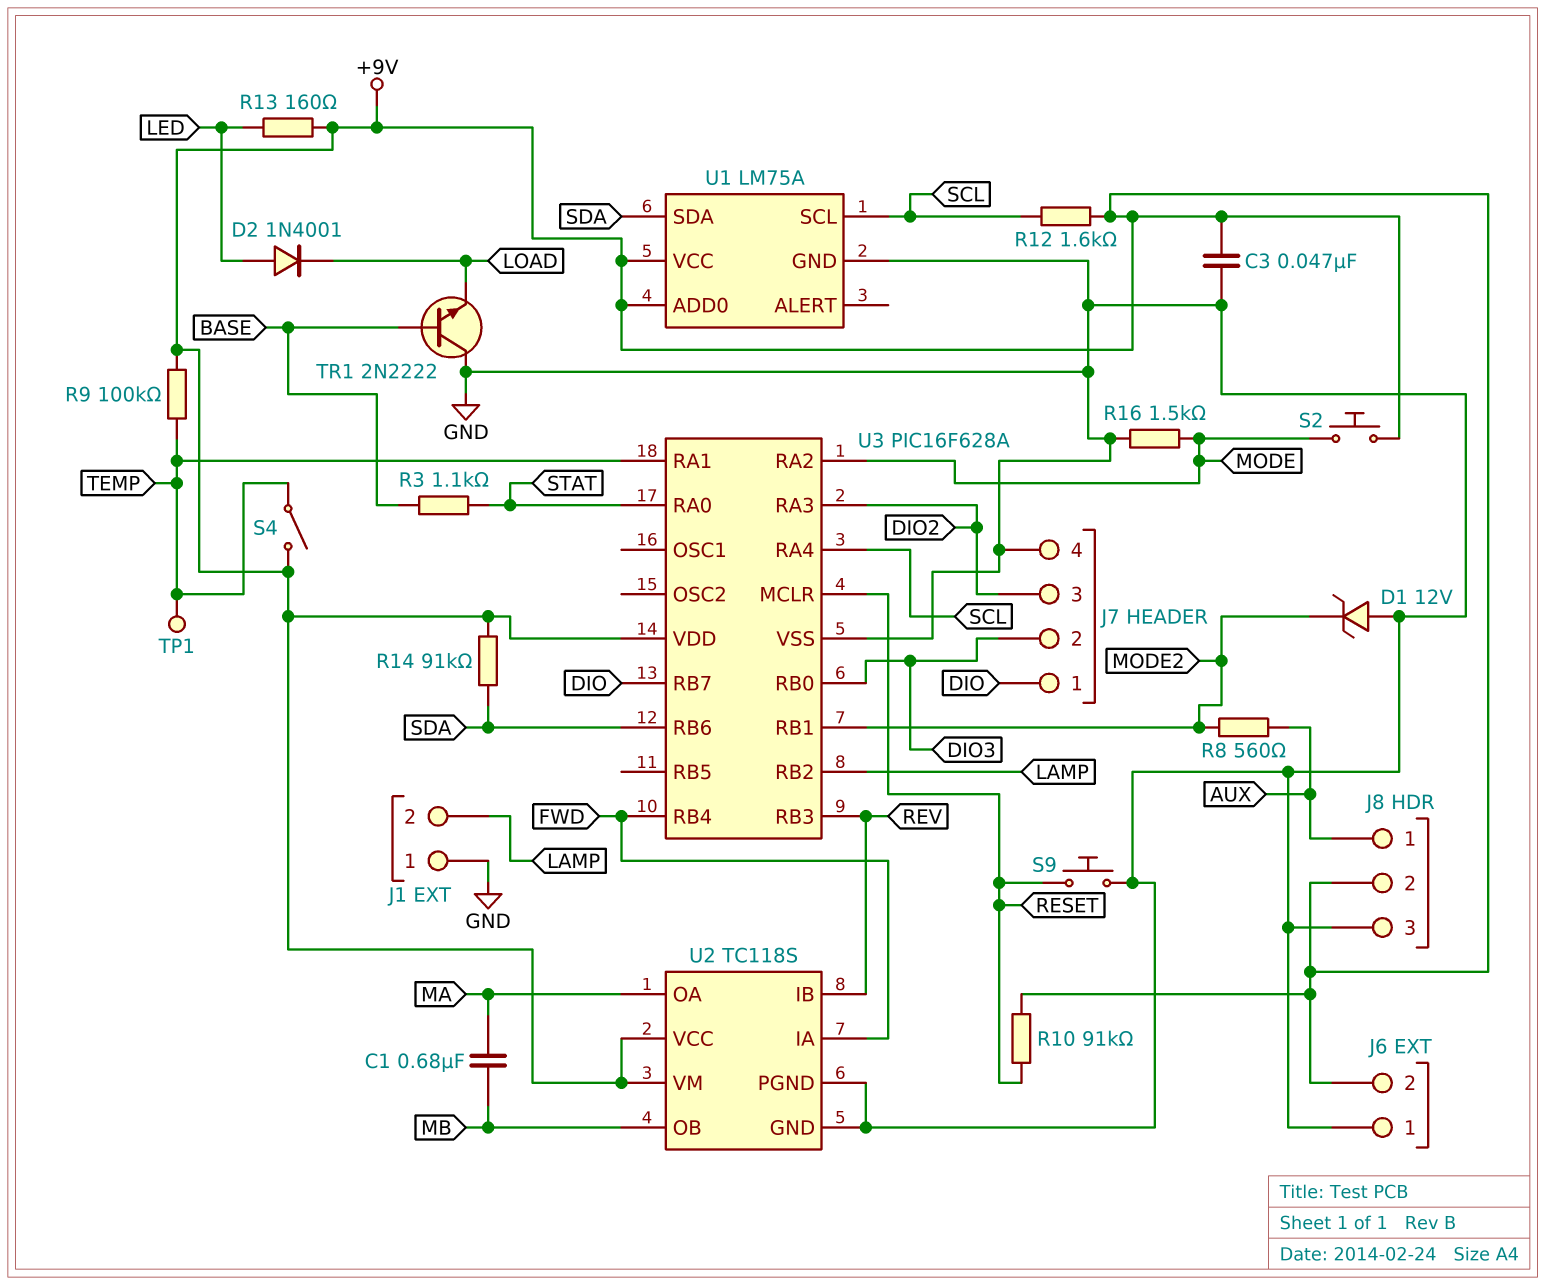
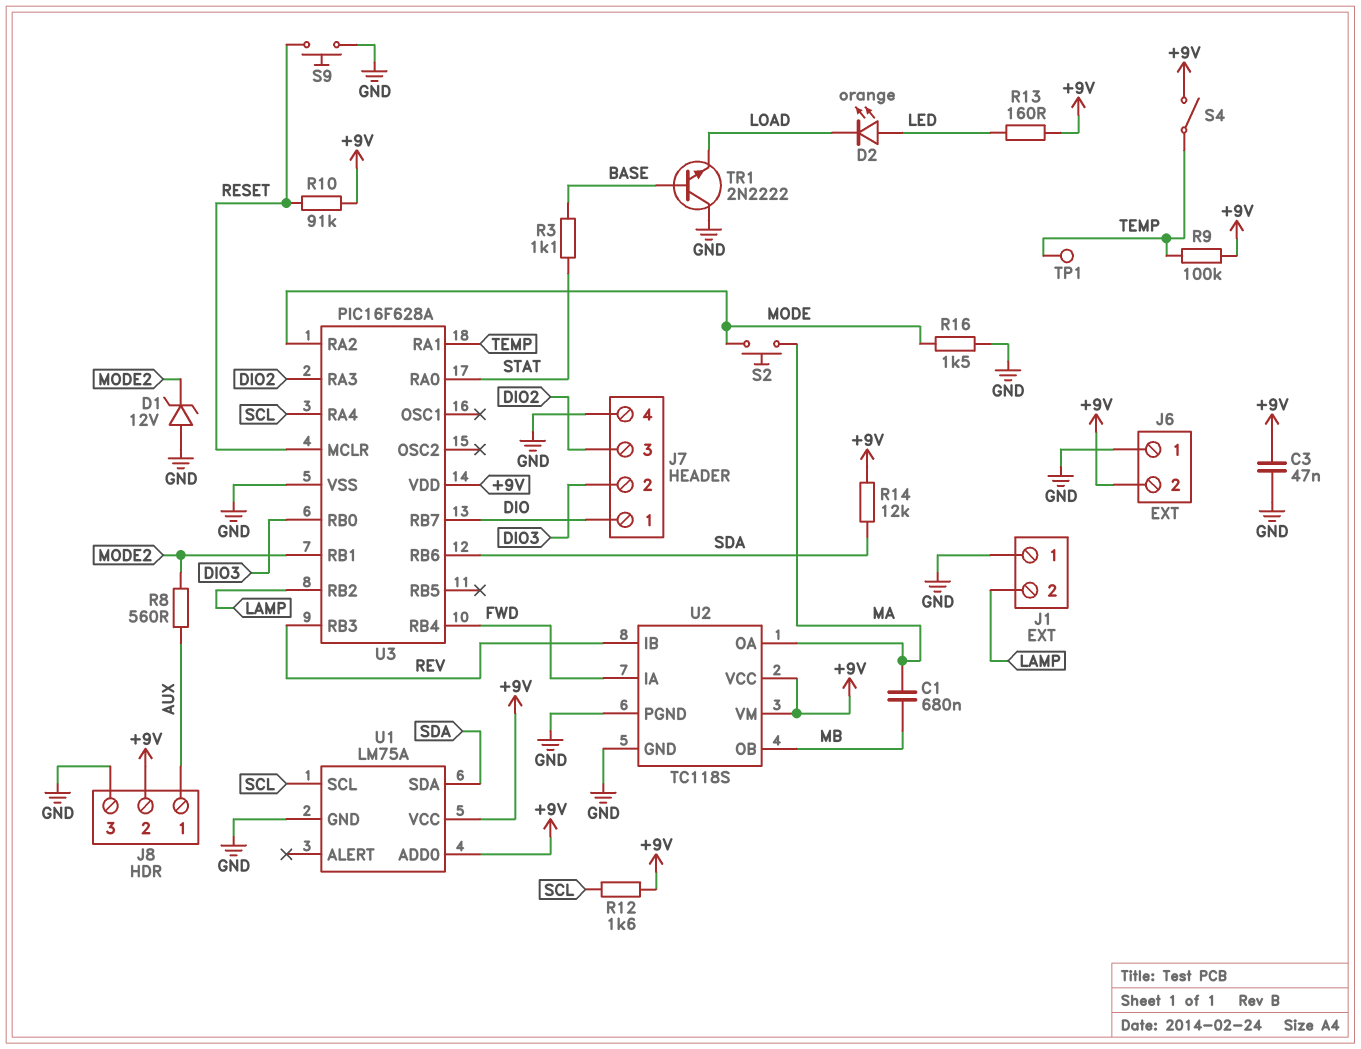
D2: diode 1N4001 (A LED, K LOAD) -> LED orange (A LED, K LOAD)
R14: 91k (+9V, SDA) -> 12k (+9V, SDA)
S2: button (+9V, MODE) -> button (MA, MODE)

